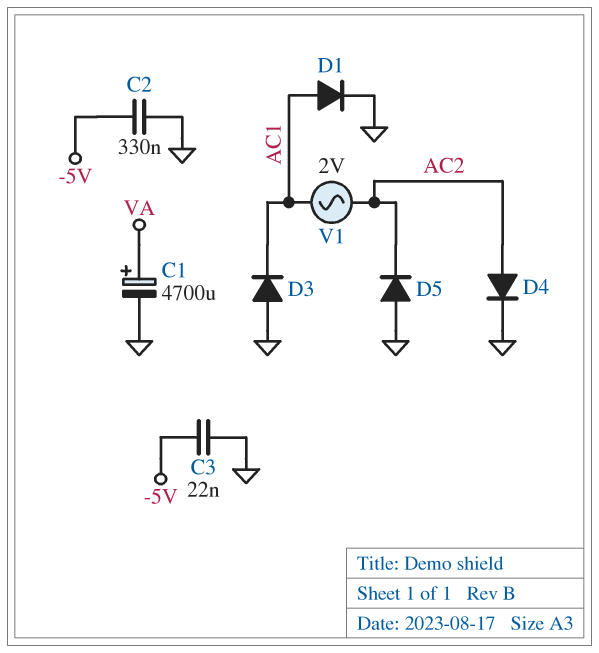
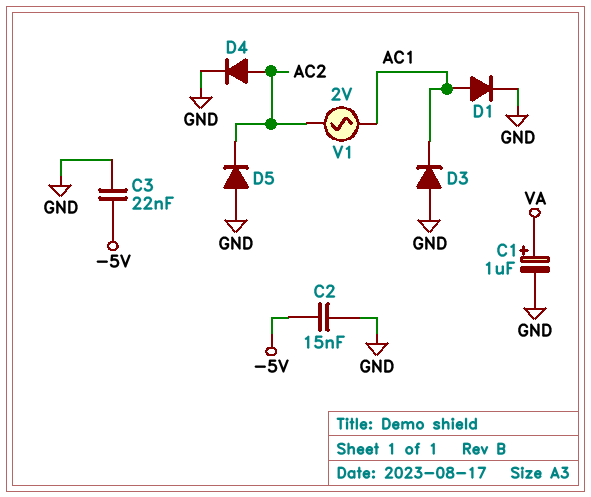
C1: 4700uF (plus VA, minus GND) -> 1uF (plus VA, minus GND)
C2: 330nF (-5V, GND) -> 15nF (-5V, GND)

